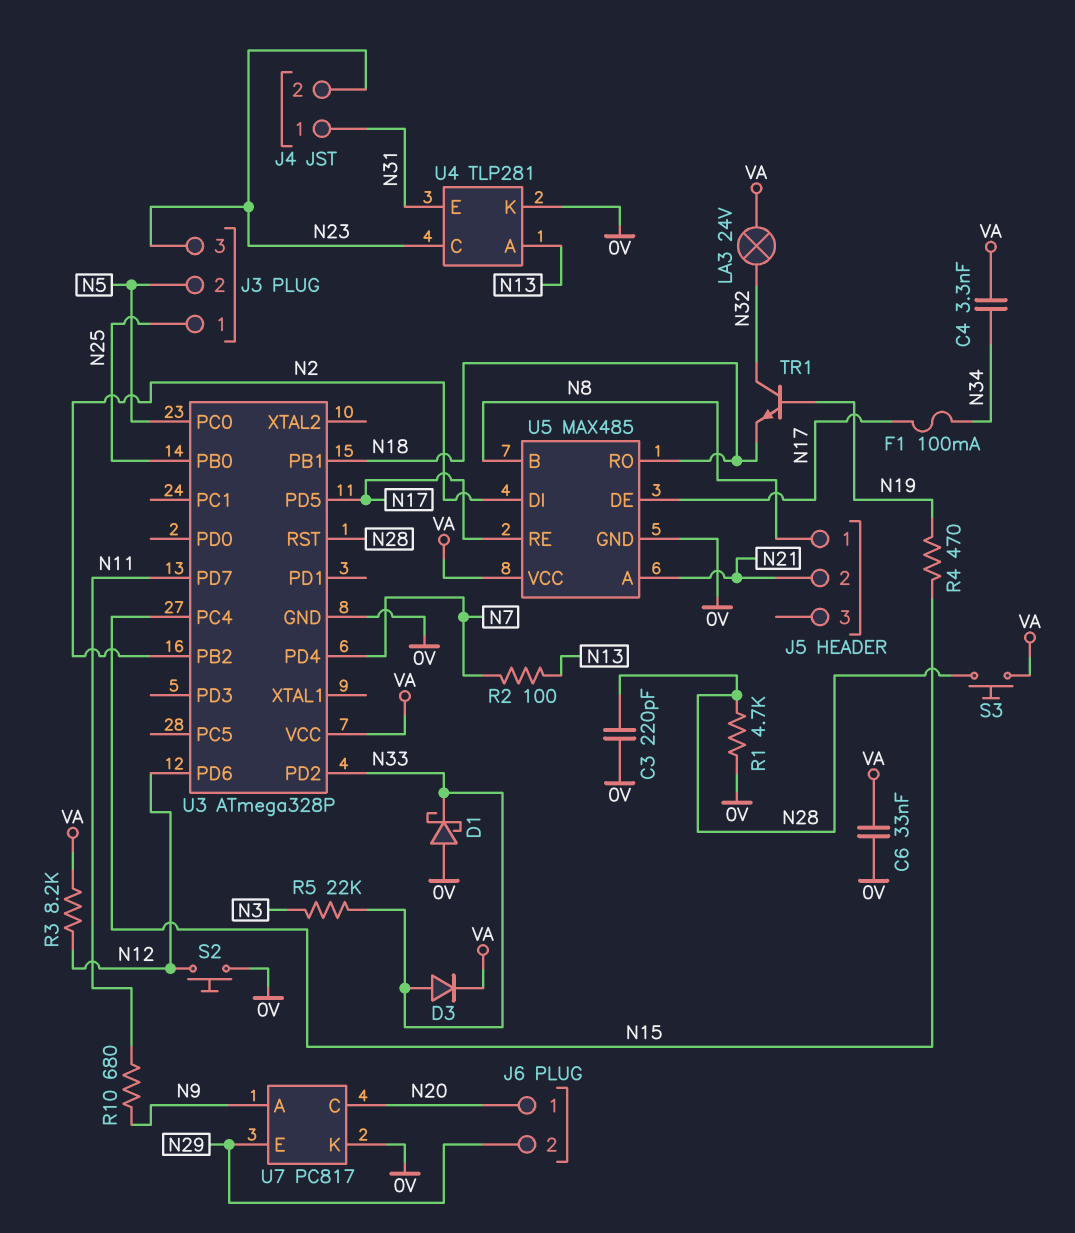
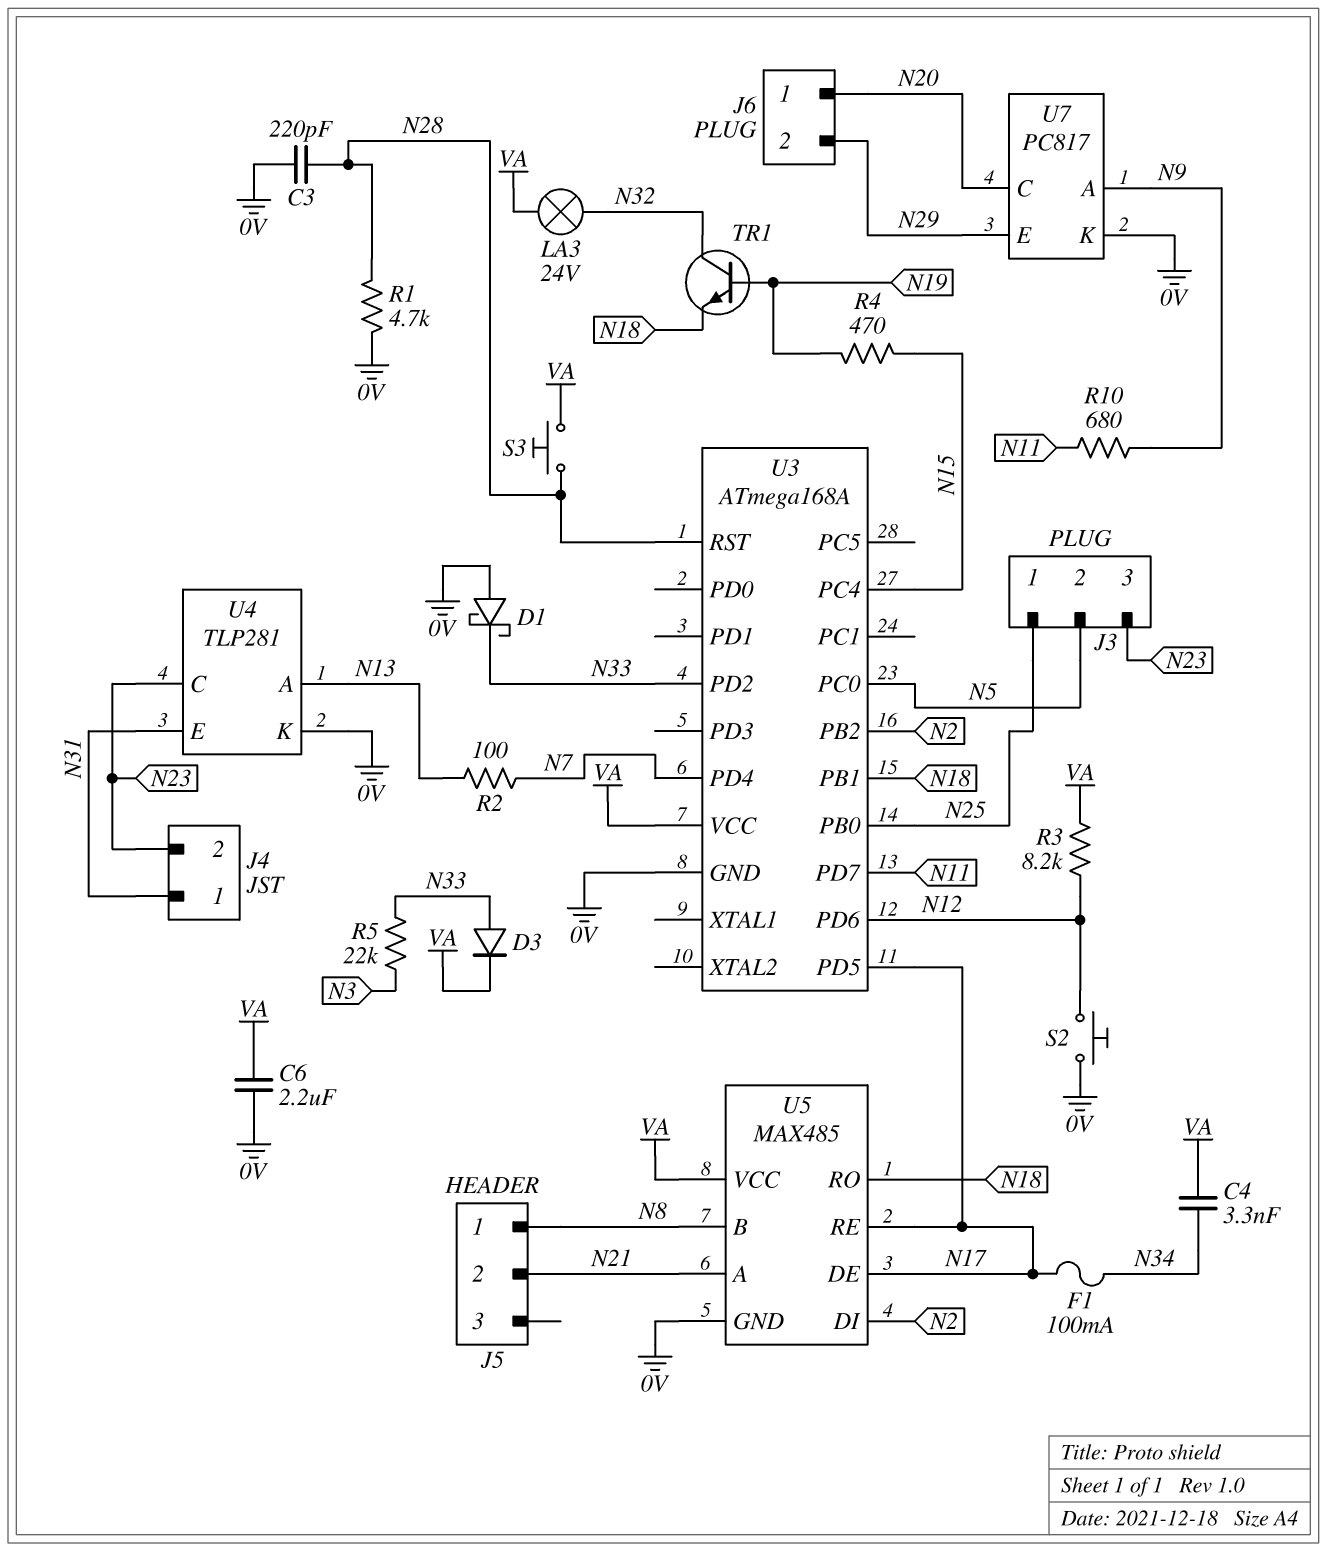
C6: 33nF (0V, VA) -> 2.2uF (0V, VA)
U3: ATmega328P -> ATmega168A

